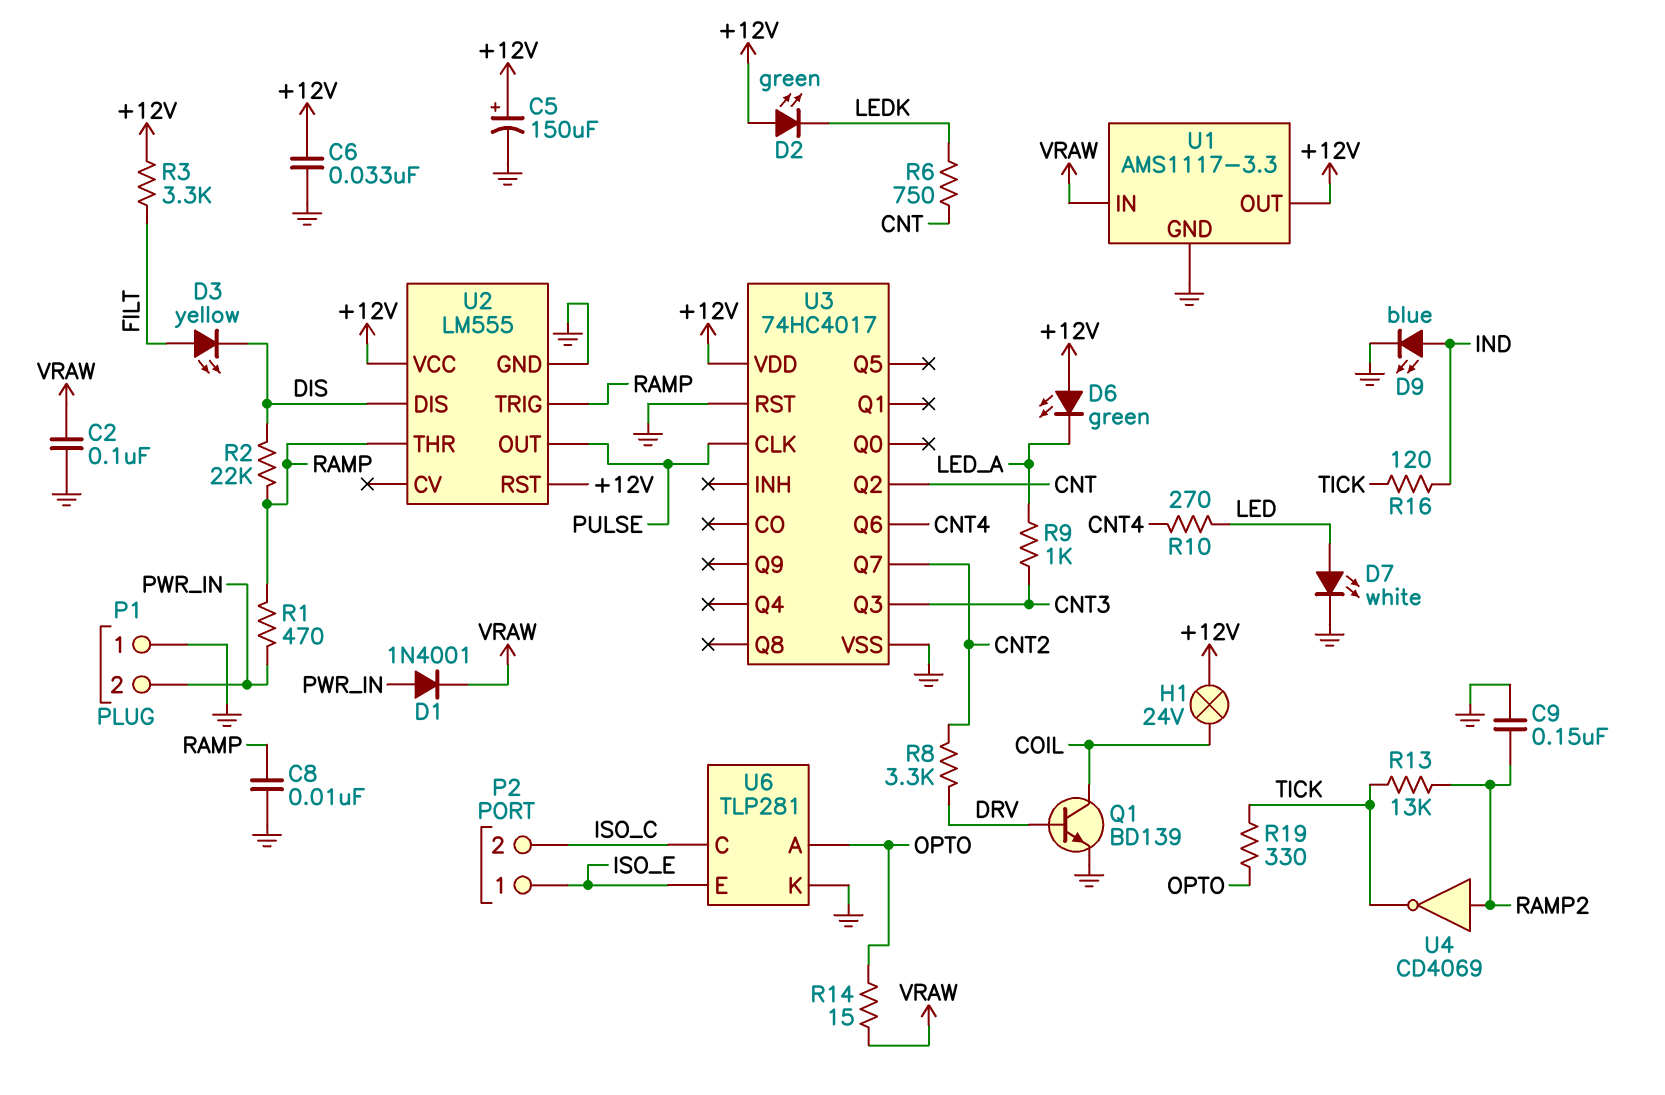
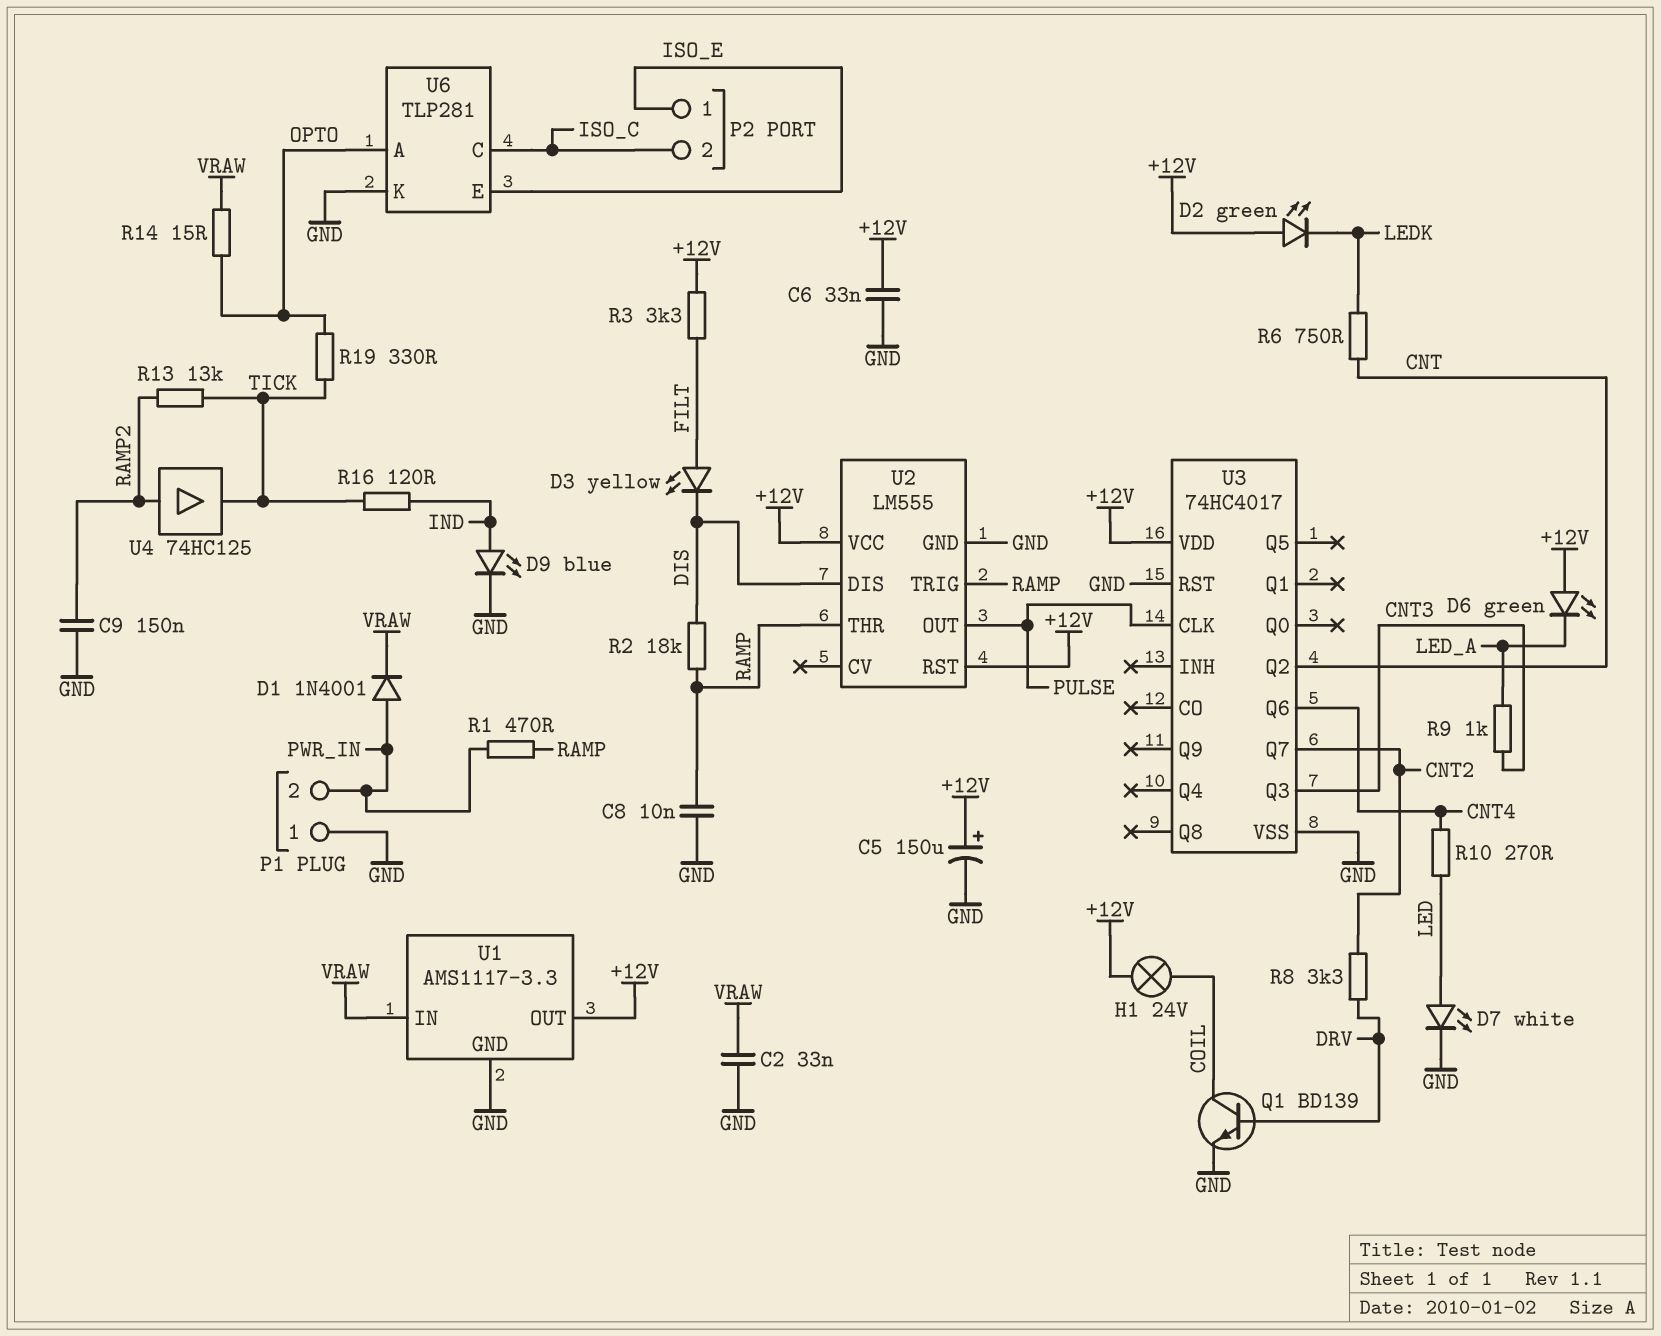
C2: 100nF (GND, VRAW) -> 33nF (GND, VRAW)
R2: 22k (DIS, RAMP) -> 18k (DIS, RAMP)
U4: NOT CD4069 (in RAMP2, out TICK) -> buffer 74HC125 (in RAMP2, out TICK)

